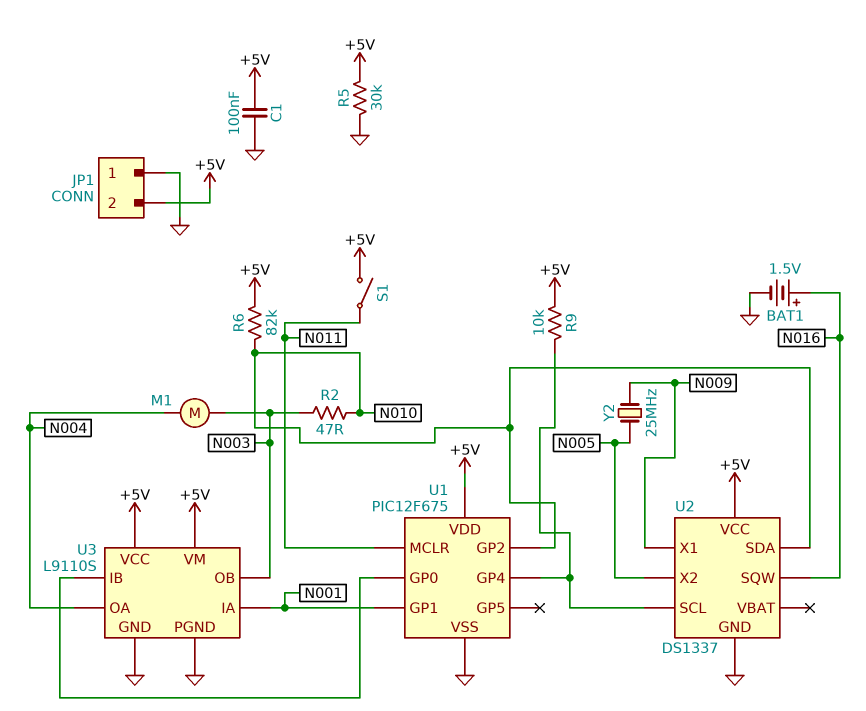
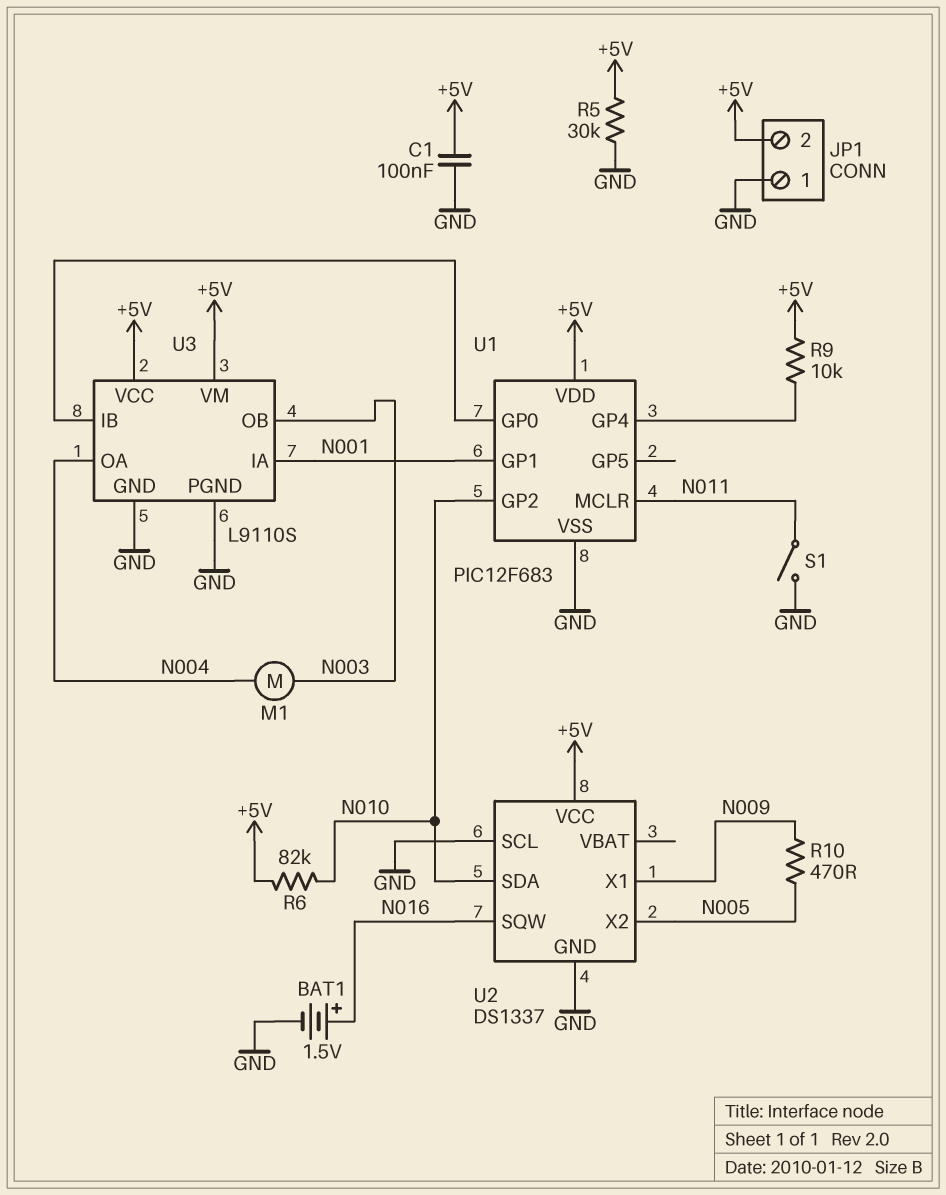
R2: 47 (N003, N010) -> none
R10: none -> 470 (N005, N009)
S1: switch (+5V, N011) -> switch (GND, N011)
U1: PIC12F675 -> PIC12F683
U2 pin SCL: U1/GP4 -> GND
Y2: 25MHz (N005, N009) -> none

